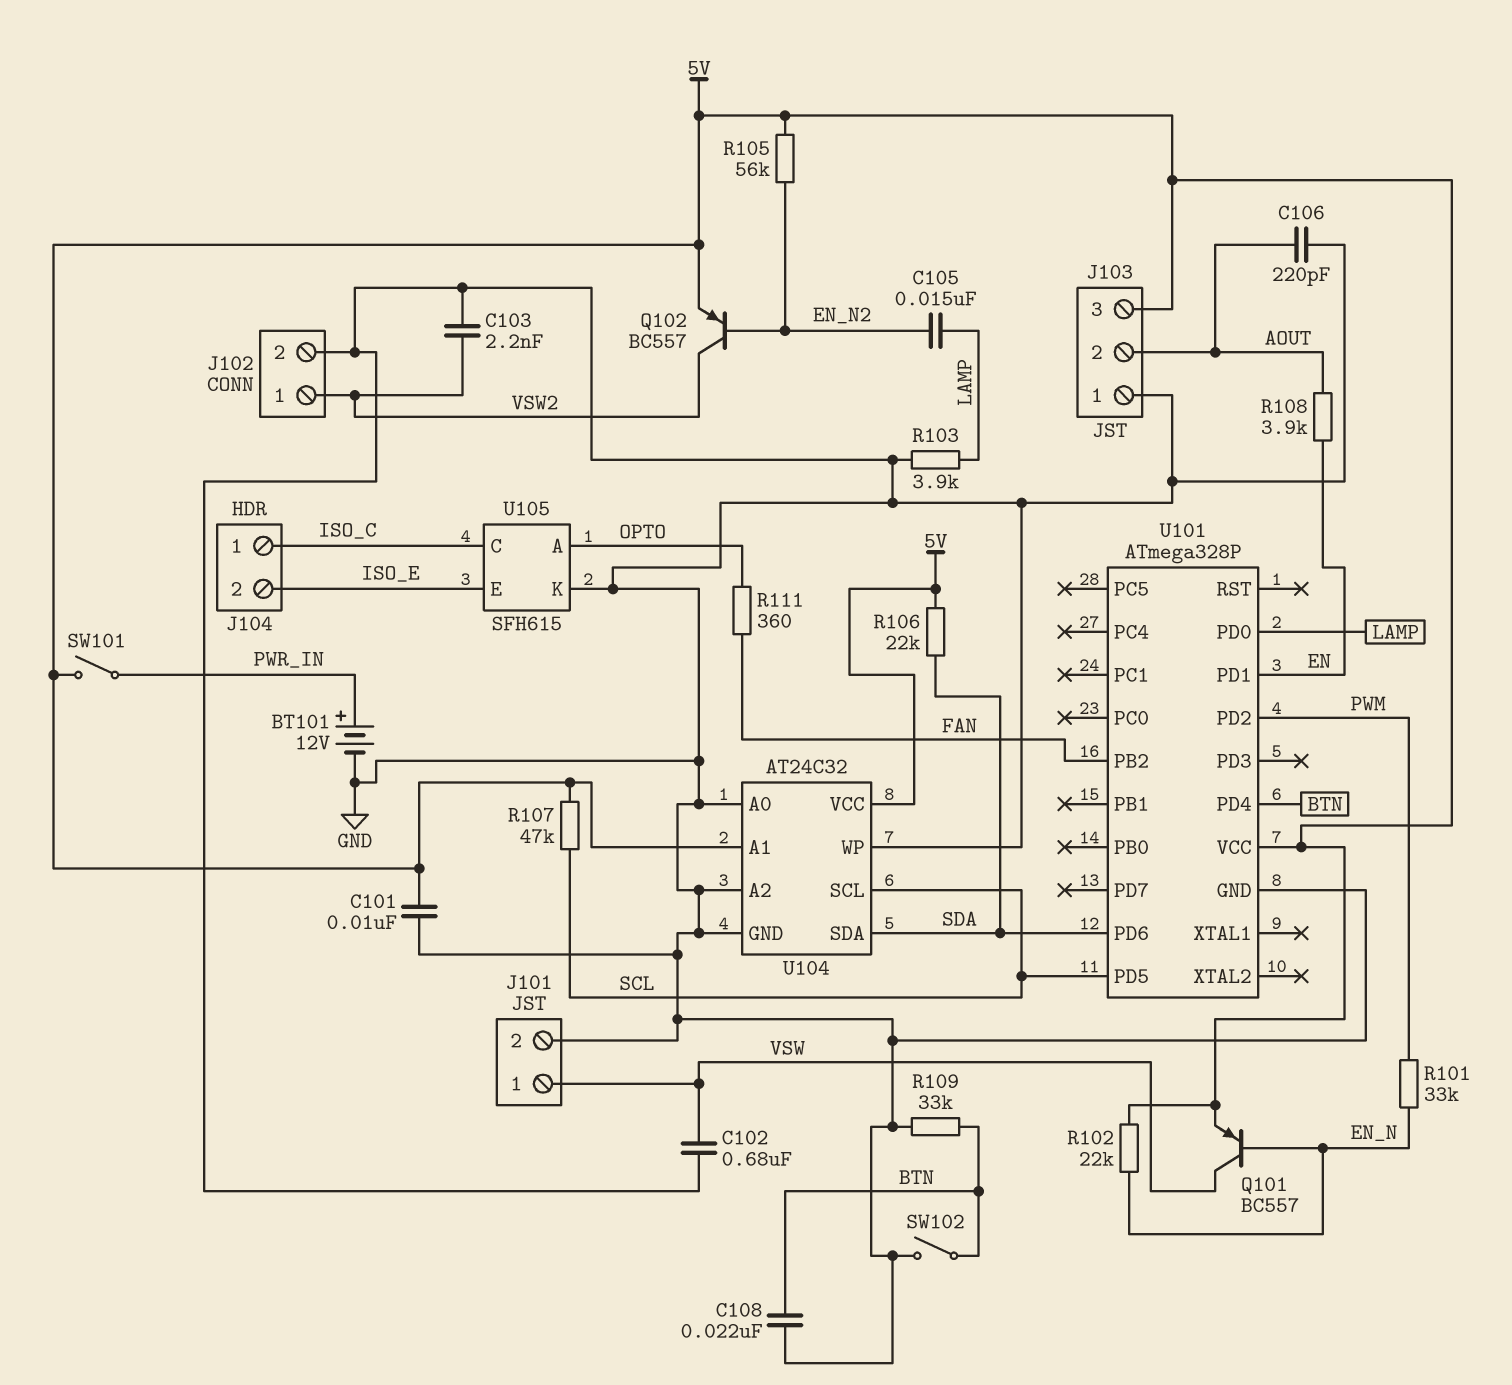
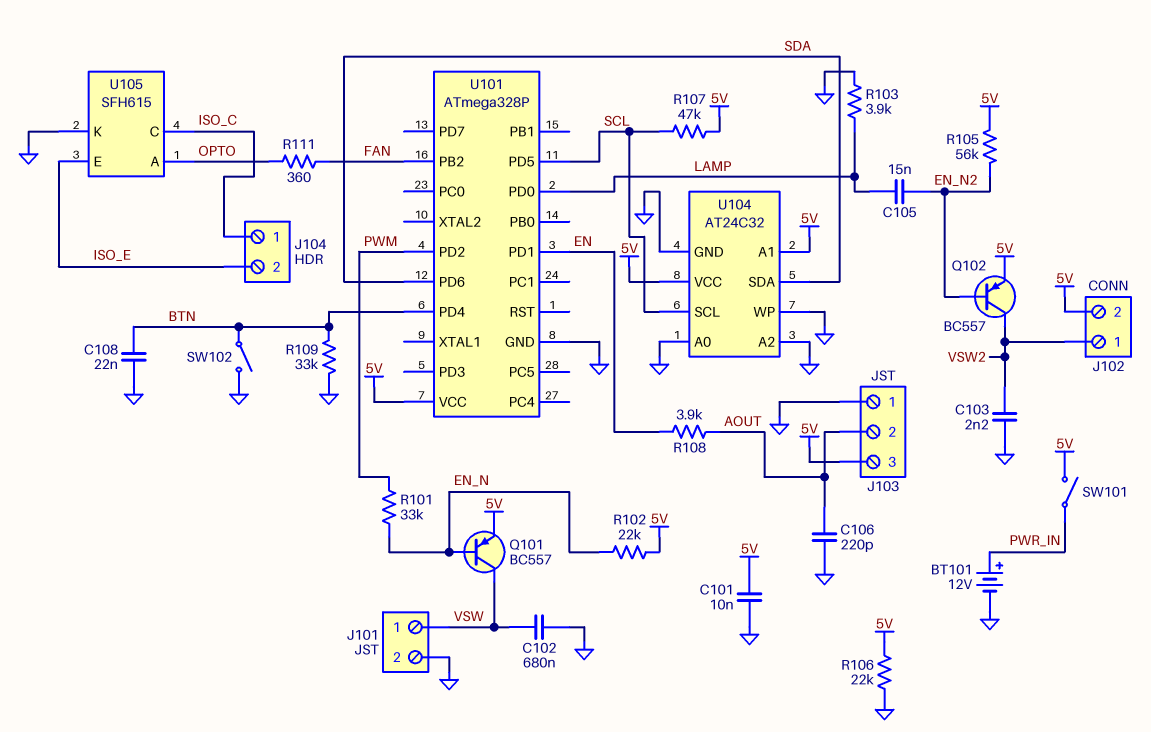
J102 pin 2: GND -> 5V
R106: 22k (5V, SDA) -> 22k (5V, GND)

